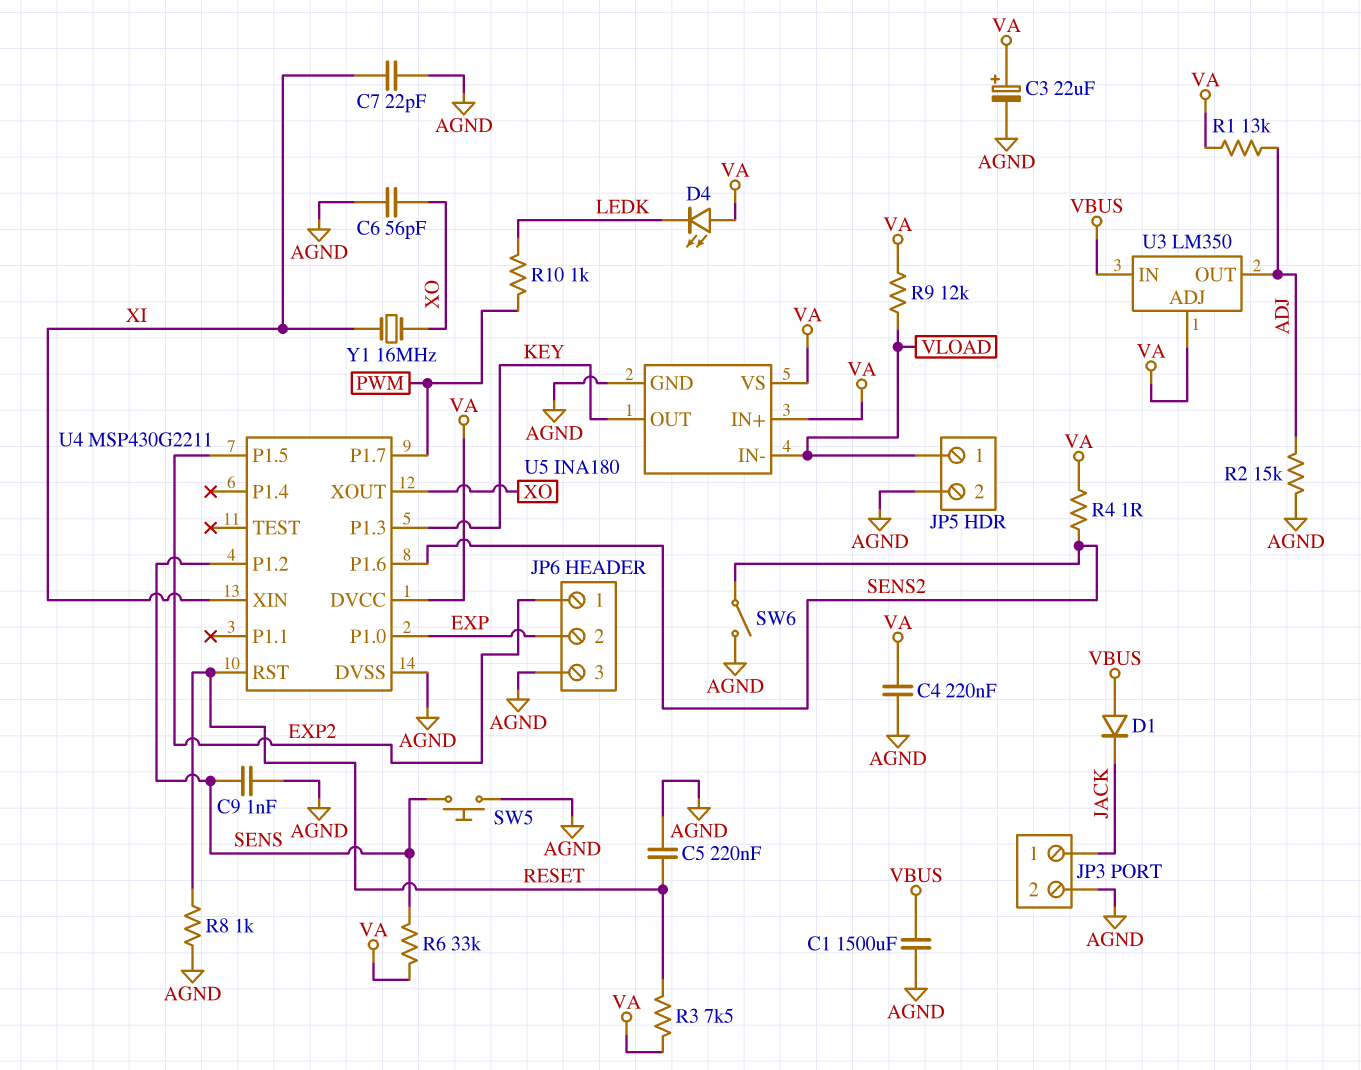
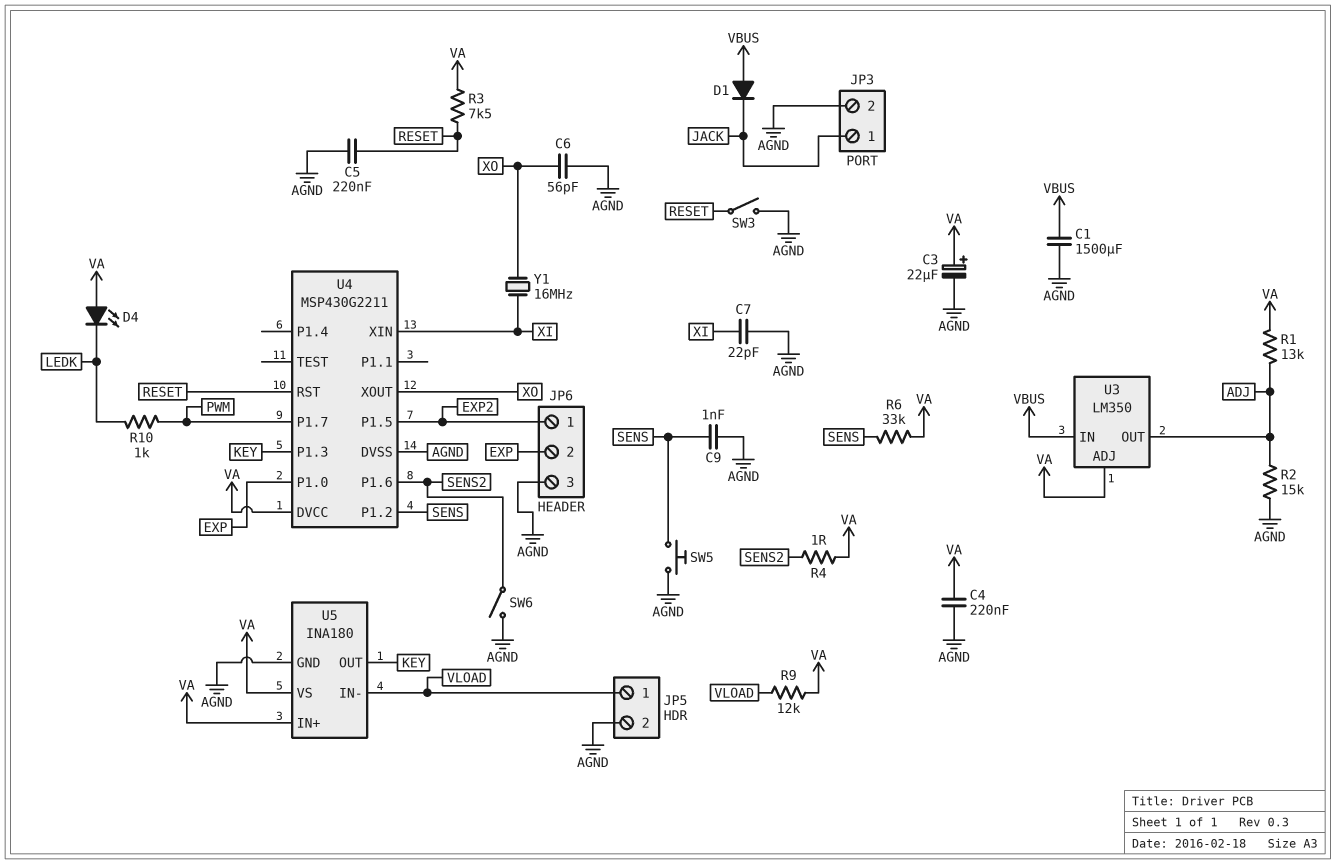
R8: 1k (AGND, RESET) -> none
SW3: none -> switch (AGND, RESET)

